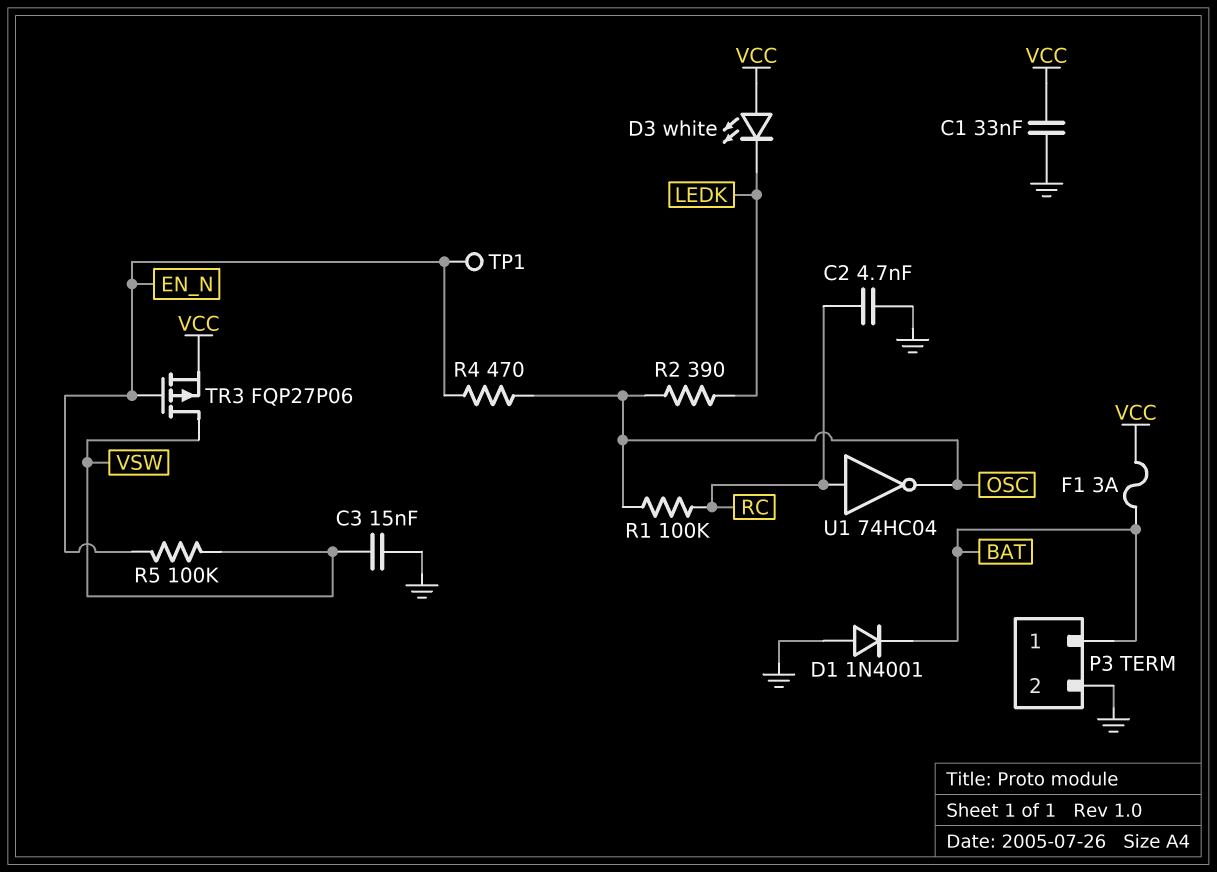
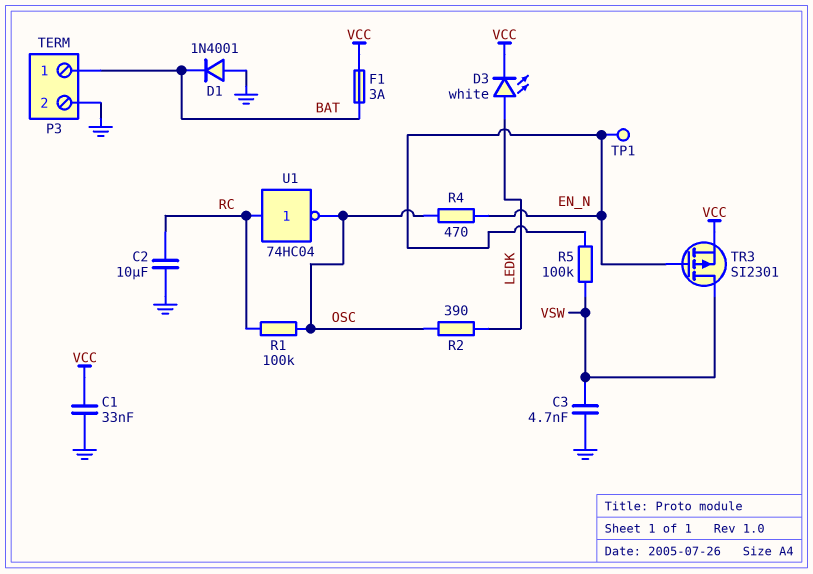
C2: 4.7nF (GND, RC) -> 10uF (GND, RC)
C3: 15nF (GND, VSW) -> 4.7nF (GND, VSW)
D3: LED white (A VCC, K LEDK) -> LED white (A LEDK, K VCC)
TR3: PMOS FQP27P06 (G EN_N, D VSW, S VCC) -> PMOS SI2301 (G EN_N, D VSW, S VCC)

